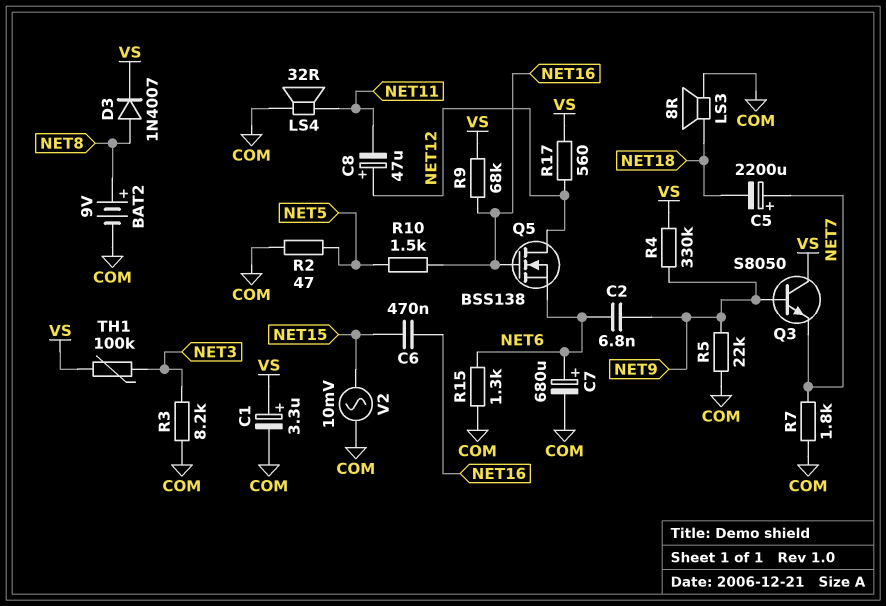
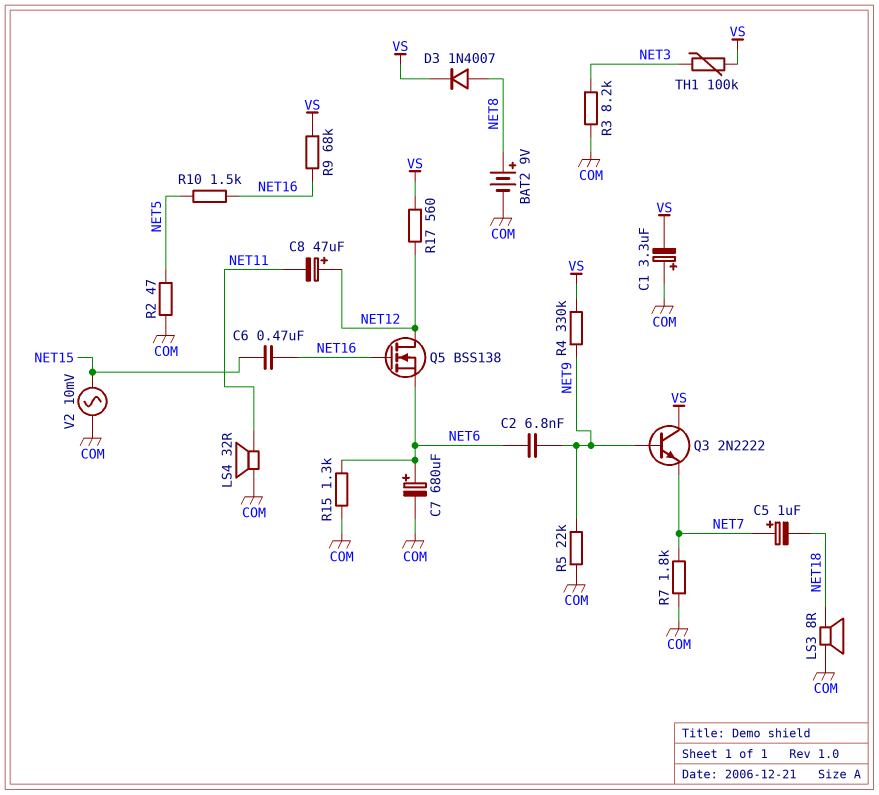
C1: 3.3uF (plus VS, minus COM) -> 3.3uF (plus COM, minus VS)
C5: 2200uF (plus NET7, minus NET18) -> 1uF (plus NET7, minus NET18)
Q3: NPN S8050 (B NET9, C VS, E NET7) -> NPN 2N2222 (B NET9, C VS, E NET7)

